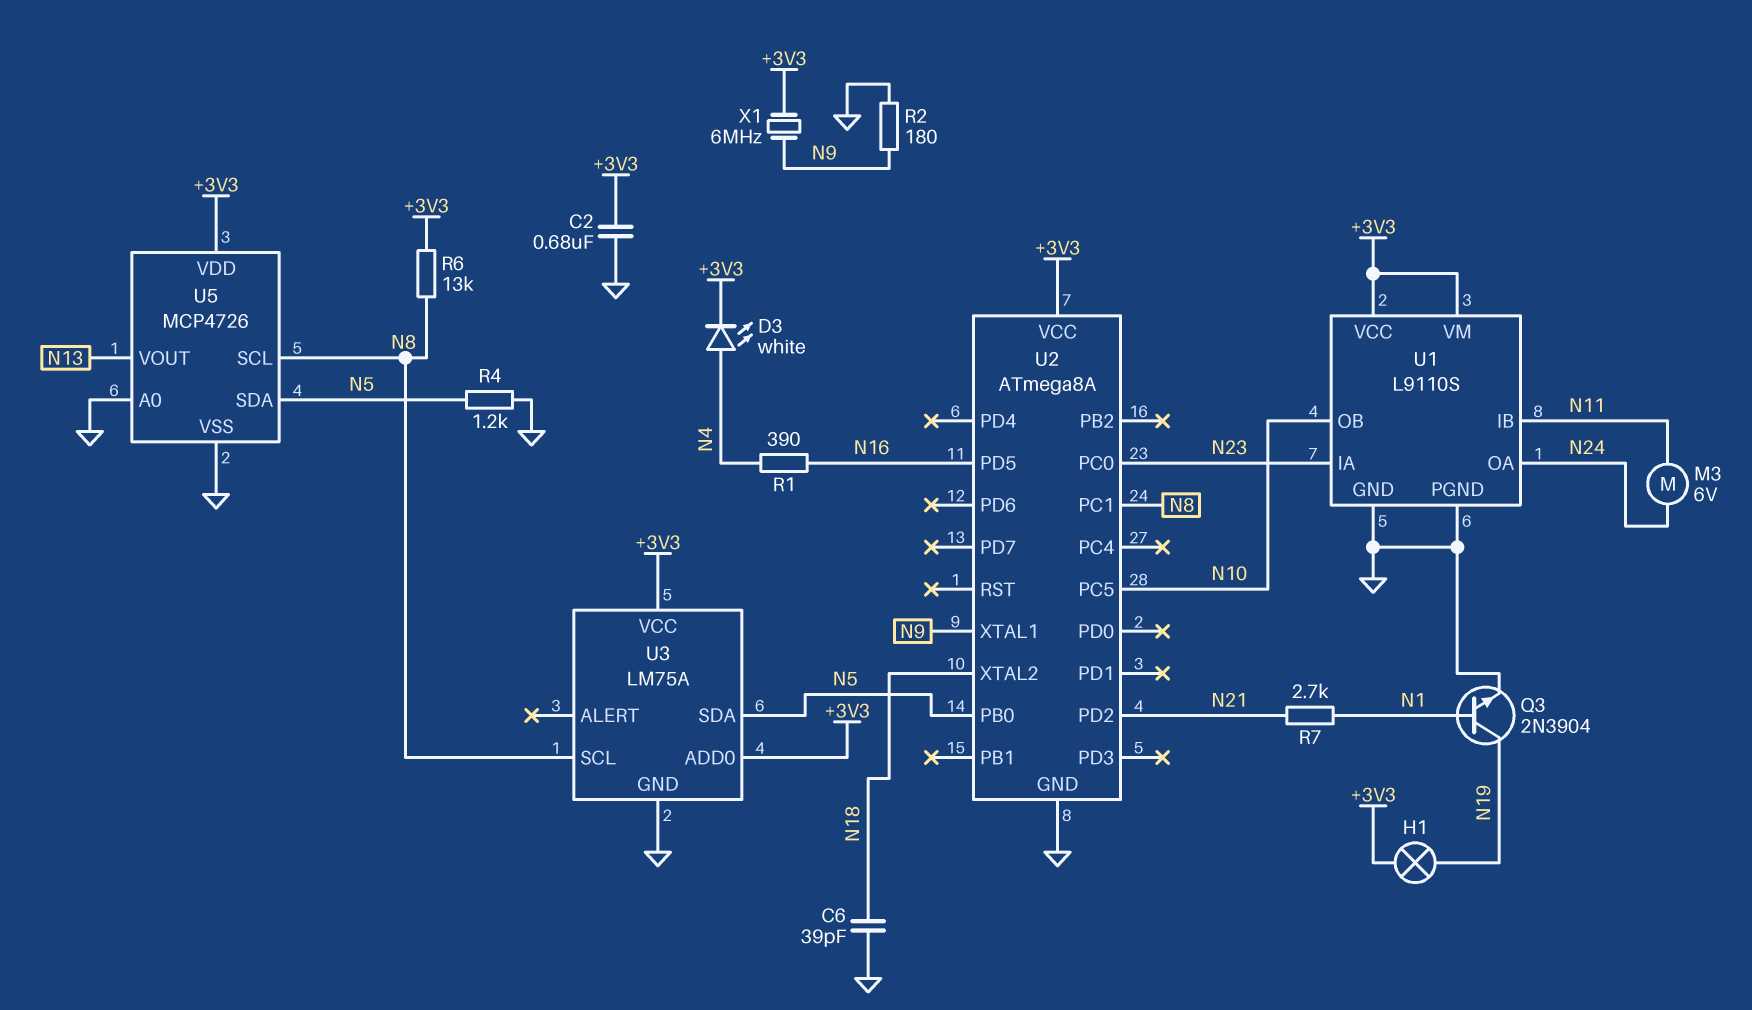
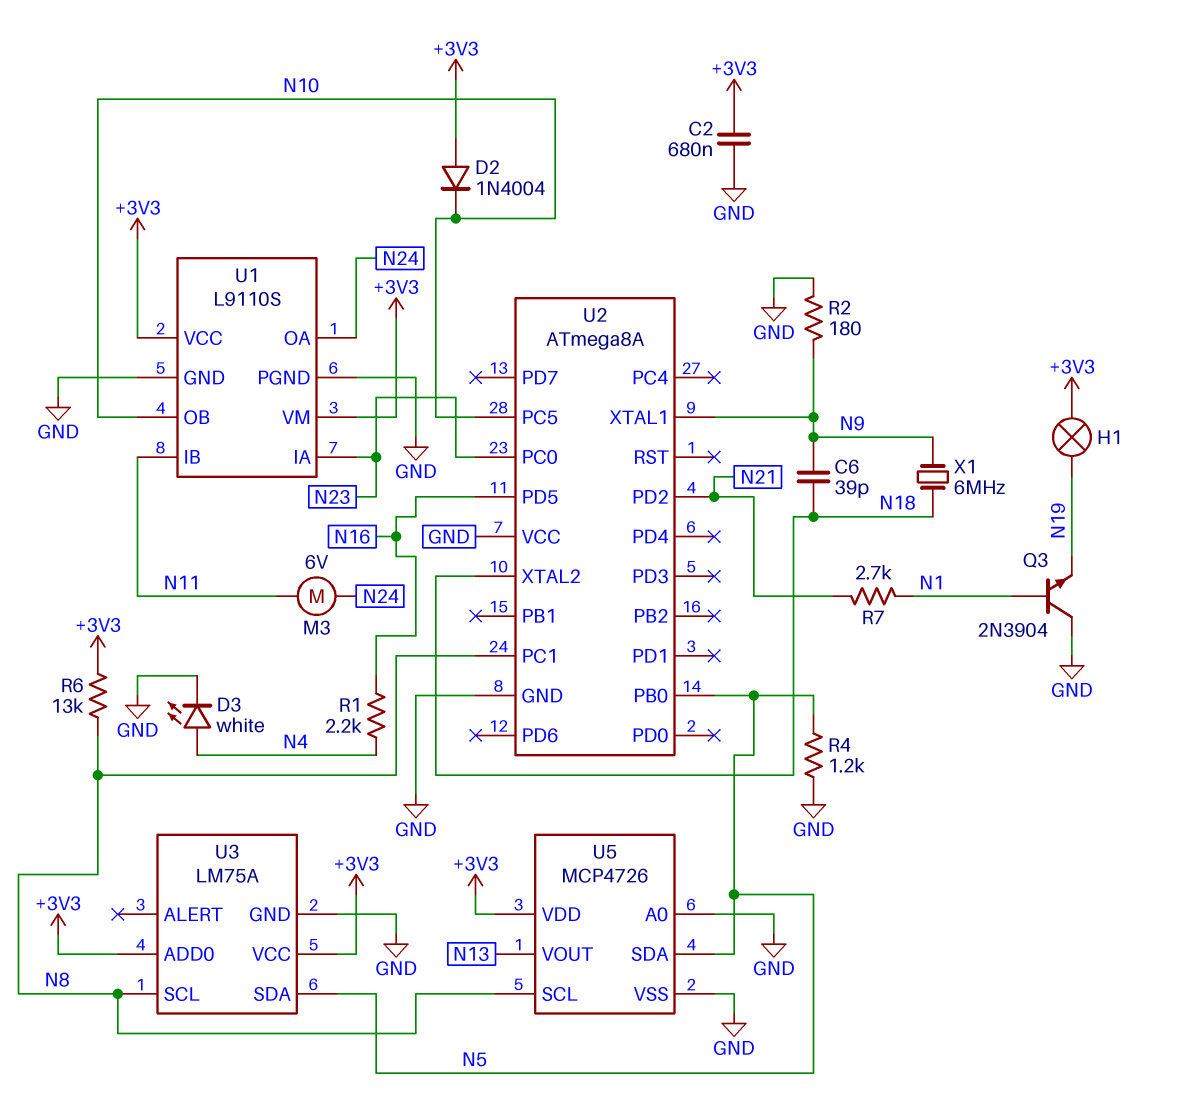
C6: 39pF (GND, N18) -> 39pF (N9, N18)
D2: none -> diode 1N4004 (A +3V3, K N10)
D3: LED white (A N4, K +3V3) -> LED white (A N4, K GND)
Q3: NPN 2N3904 (B N1, C N19, E GND) -> NPN 2N3904 (B N1, C GND, E N19)
R1: 390 (N4, N16) -> 2.2k (N4, N16)
U2 pin VCC: +3V3 -> GND
X1: 6MHz (+3V3, N9) -> 6MHz (N9, N18)

